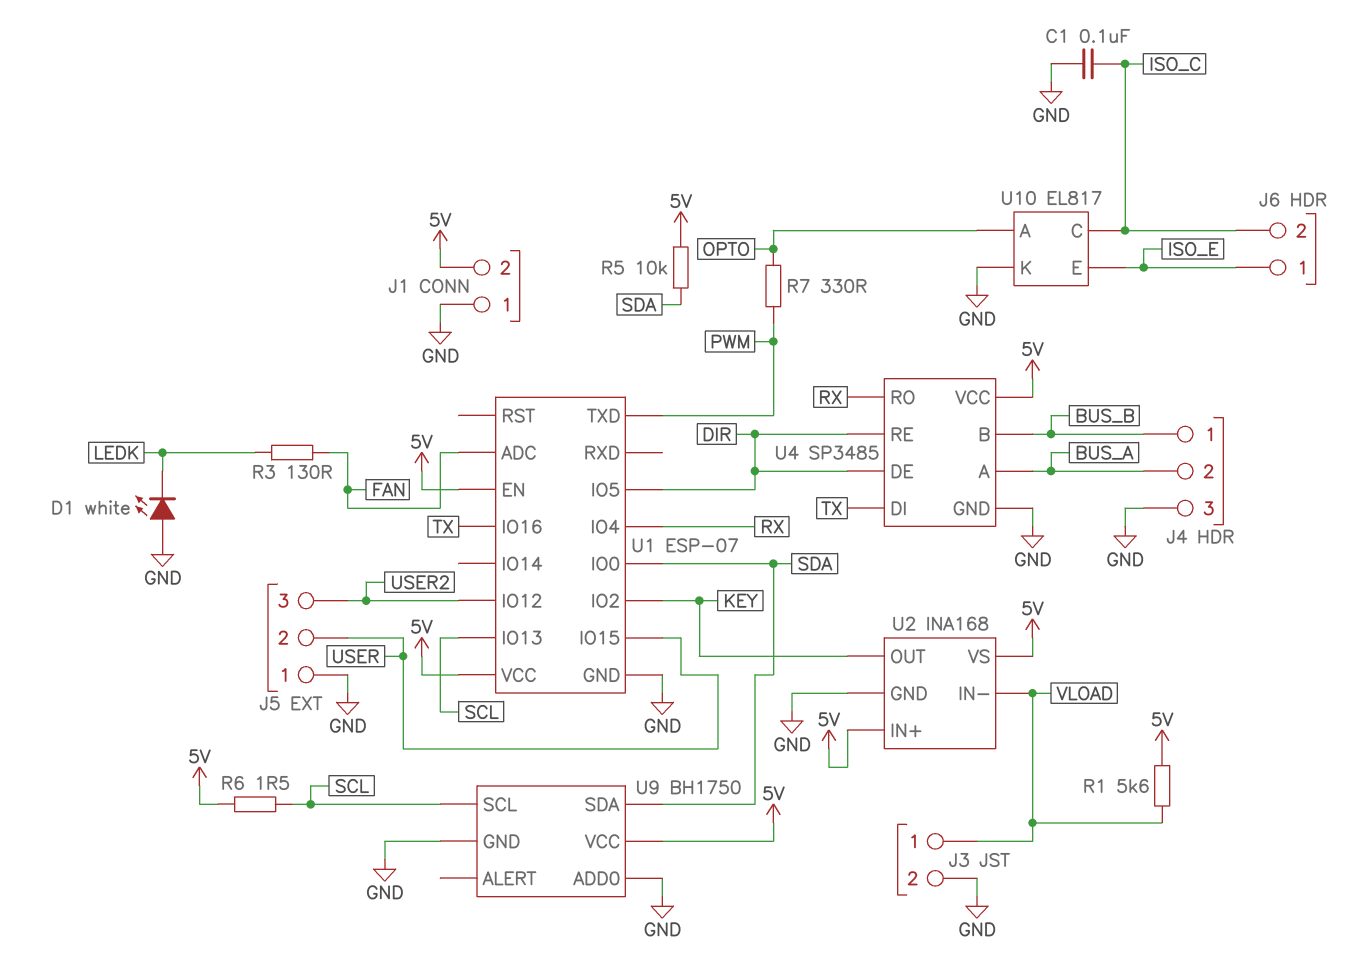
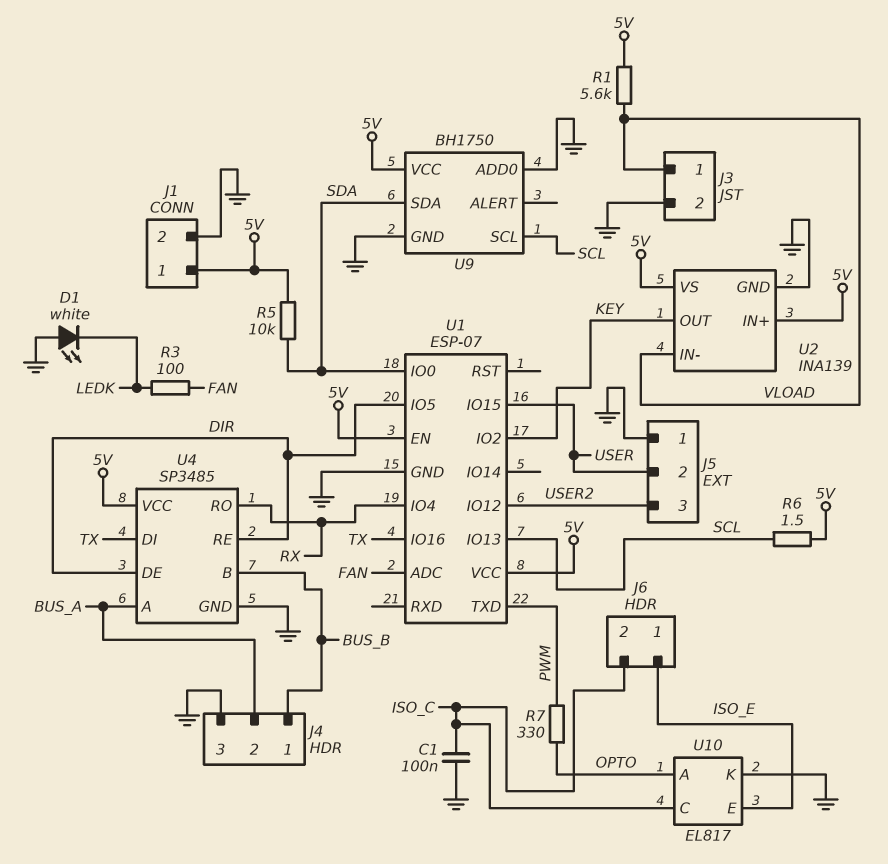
J1 pin 1: GND -> 5V
J1 pin 2: 5V -> GND
R3: 130 (FAN, LEDK) -> 100 (FAN, LEDK)
U2: INA168 -> INA139

